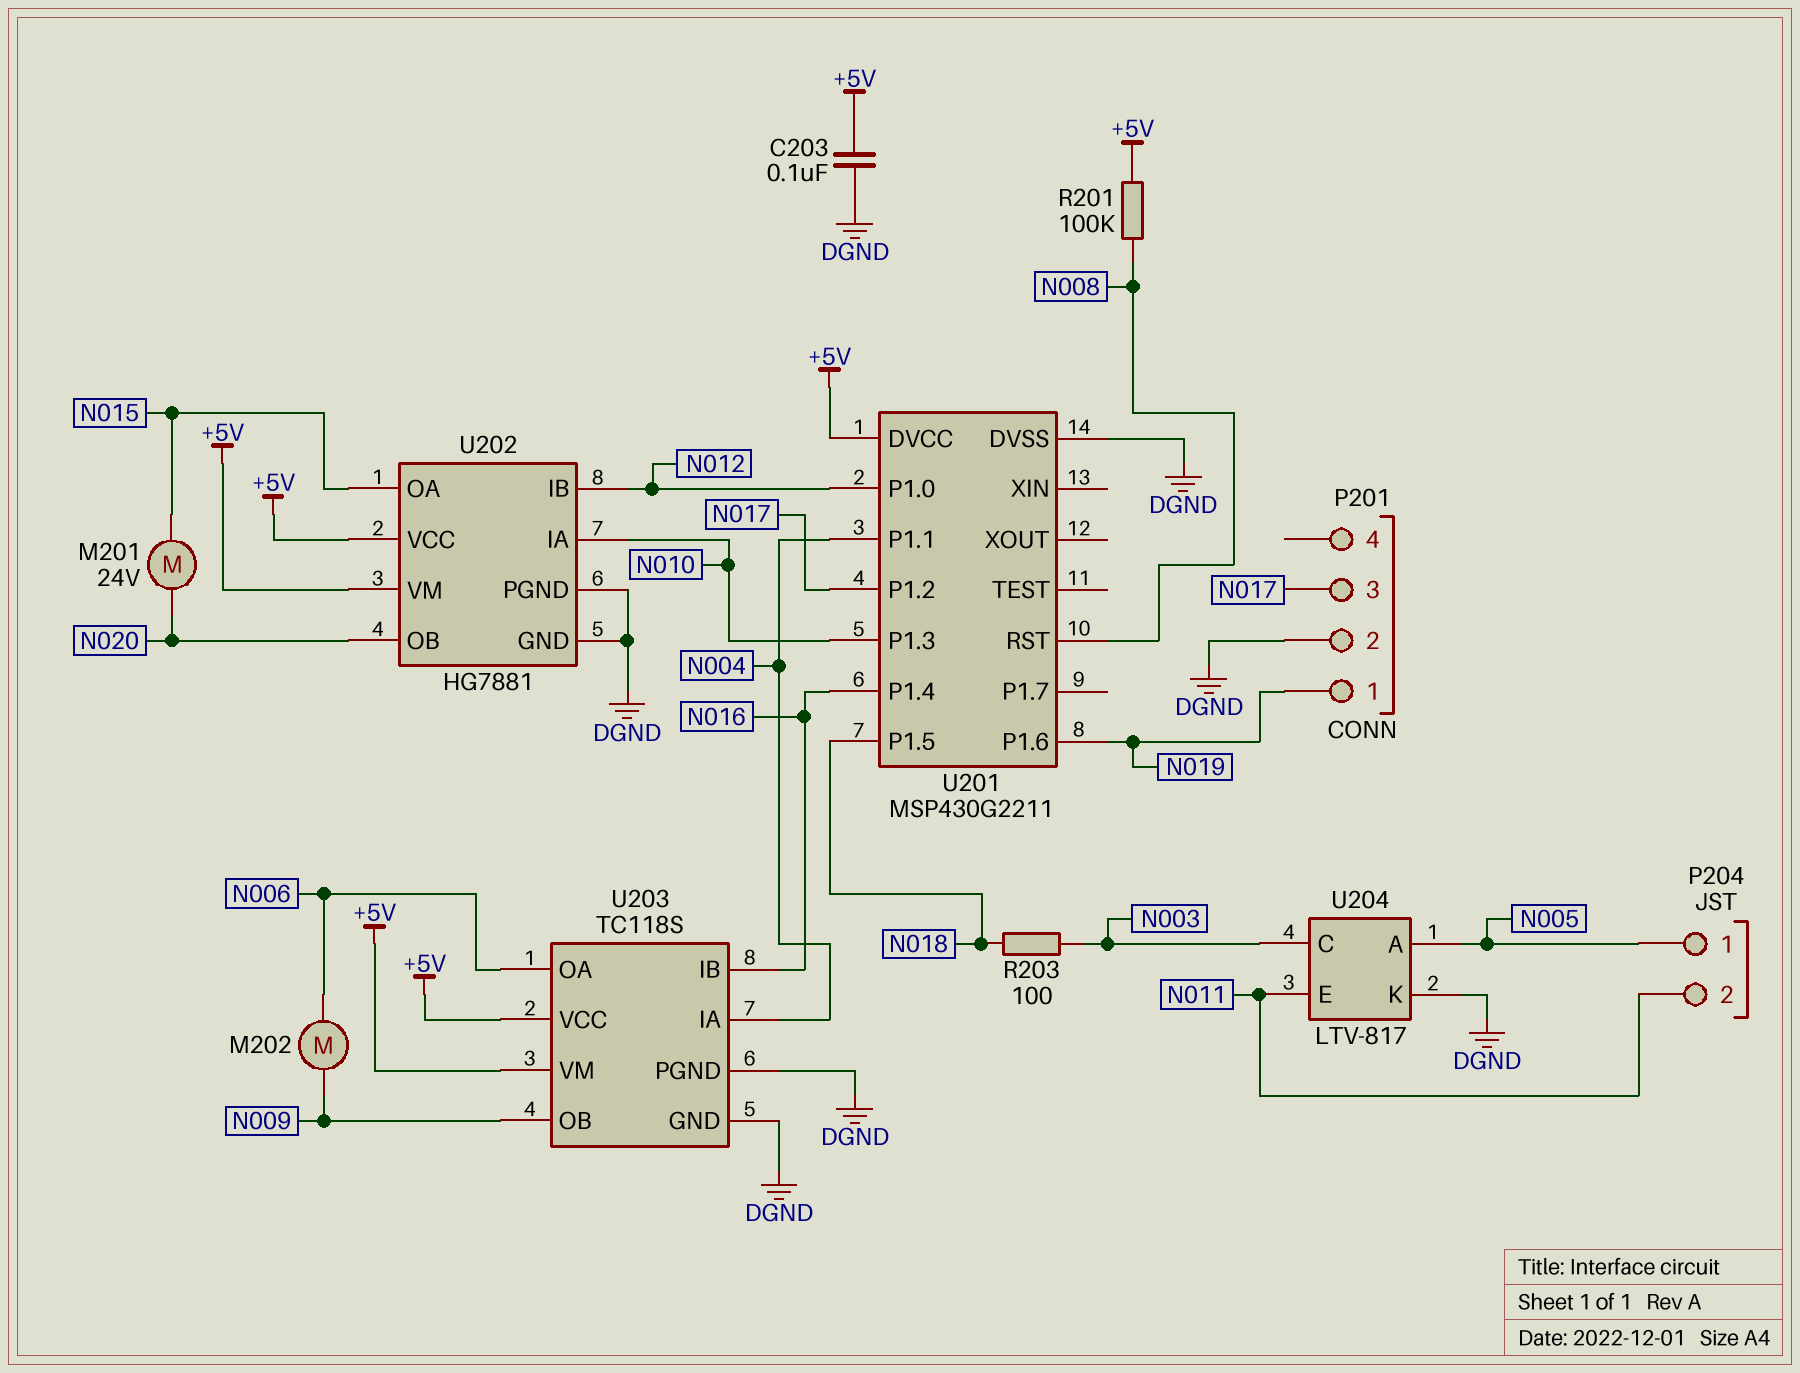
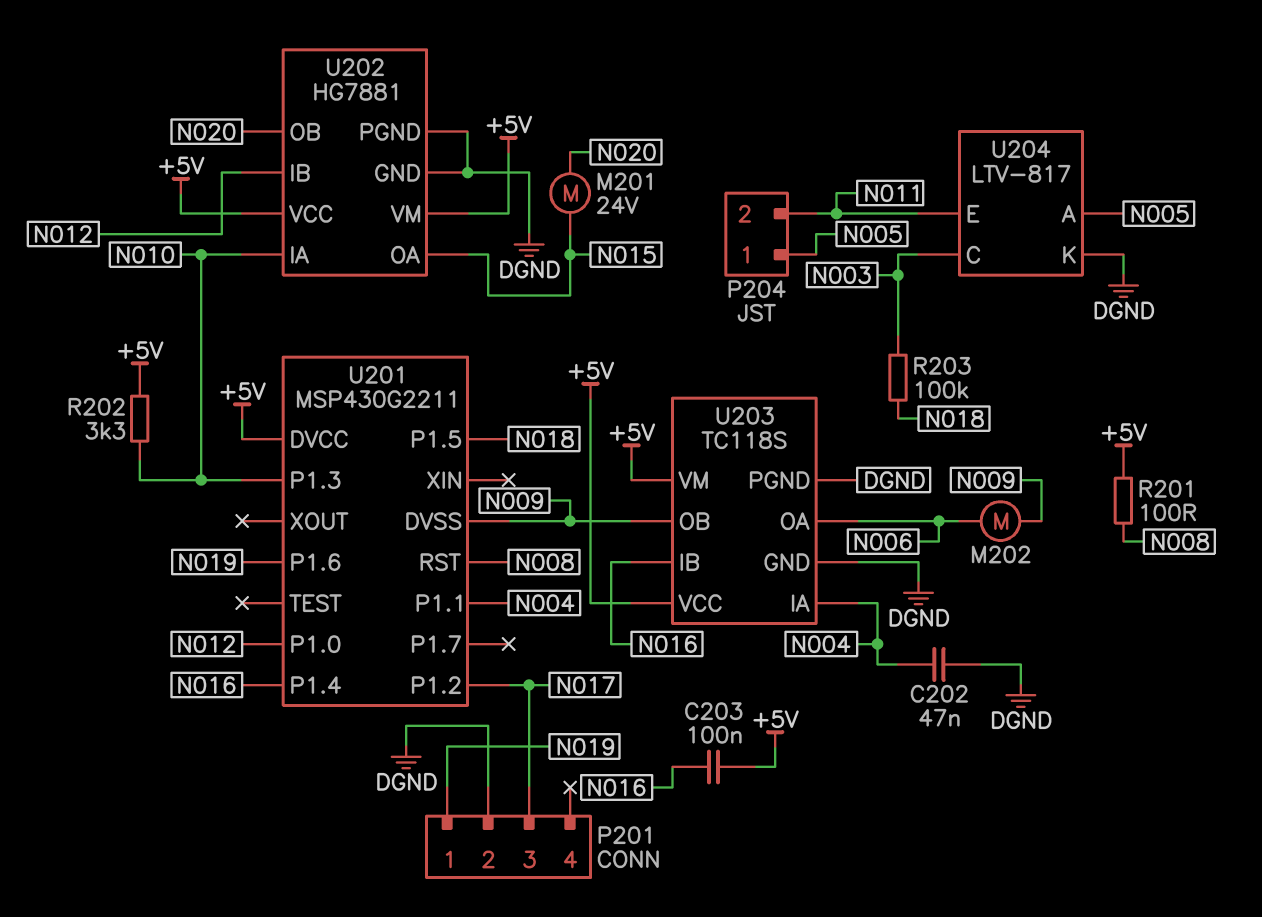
C202: none -> 47nF (DGND, N004)
C203: 100nF (+5V, DGND) -> 100nF (+5V, N016)
R201: 100k (+5V, N008) -> 100 (+5V, N008)
R202: none -> 3.3k (+5V, N010)
R203: 100 (N003, N018) -> 100k (N003, N018)
U201 pin DVSS: DGND -> N009

